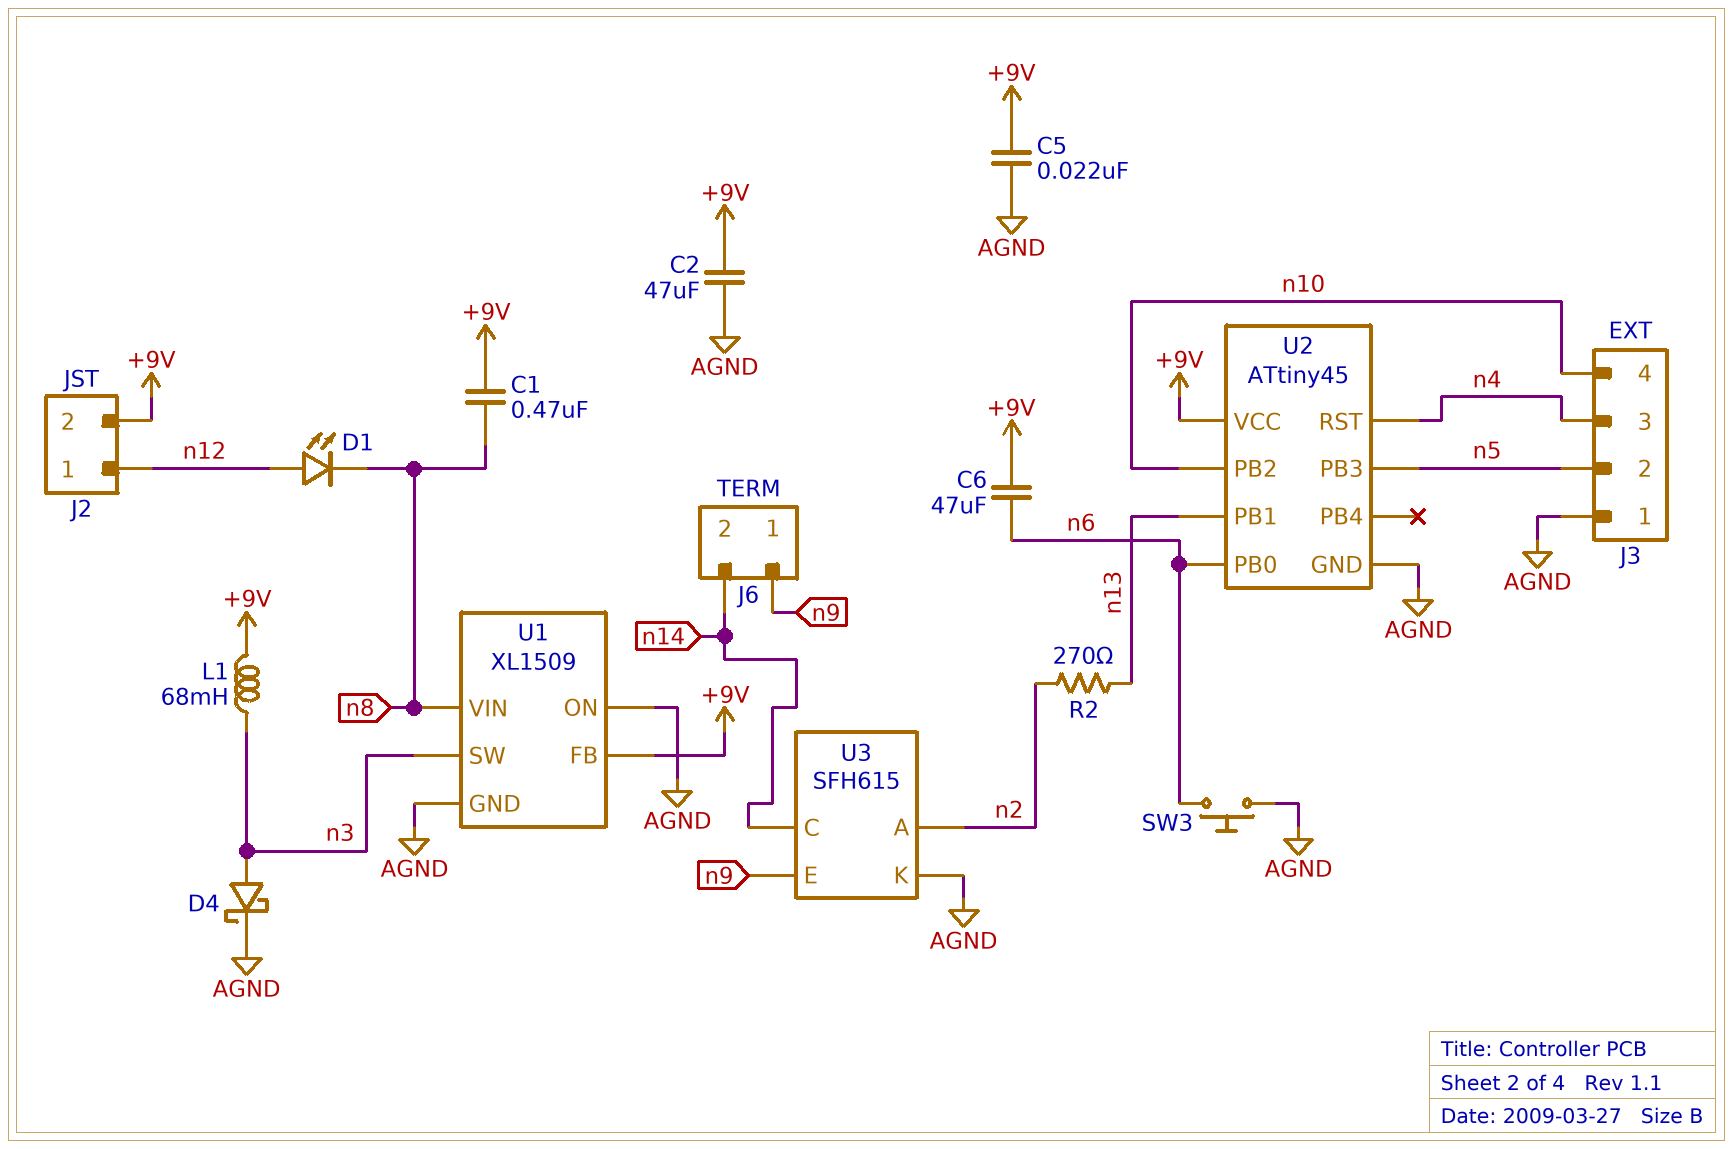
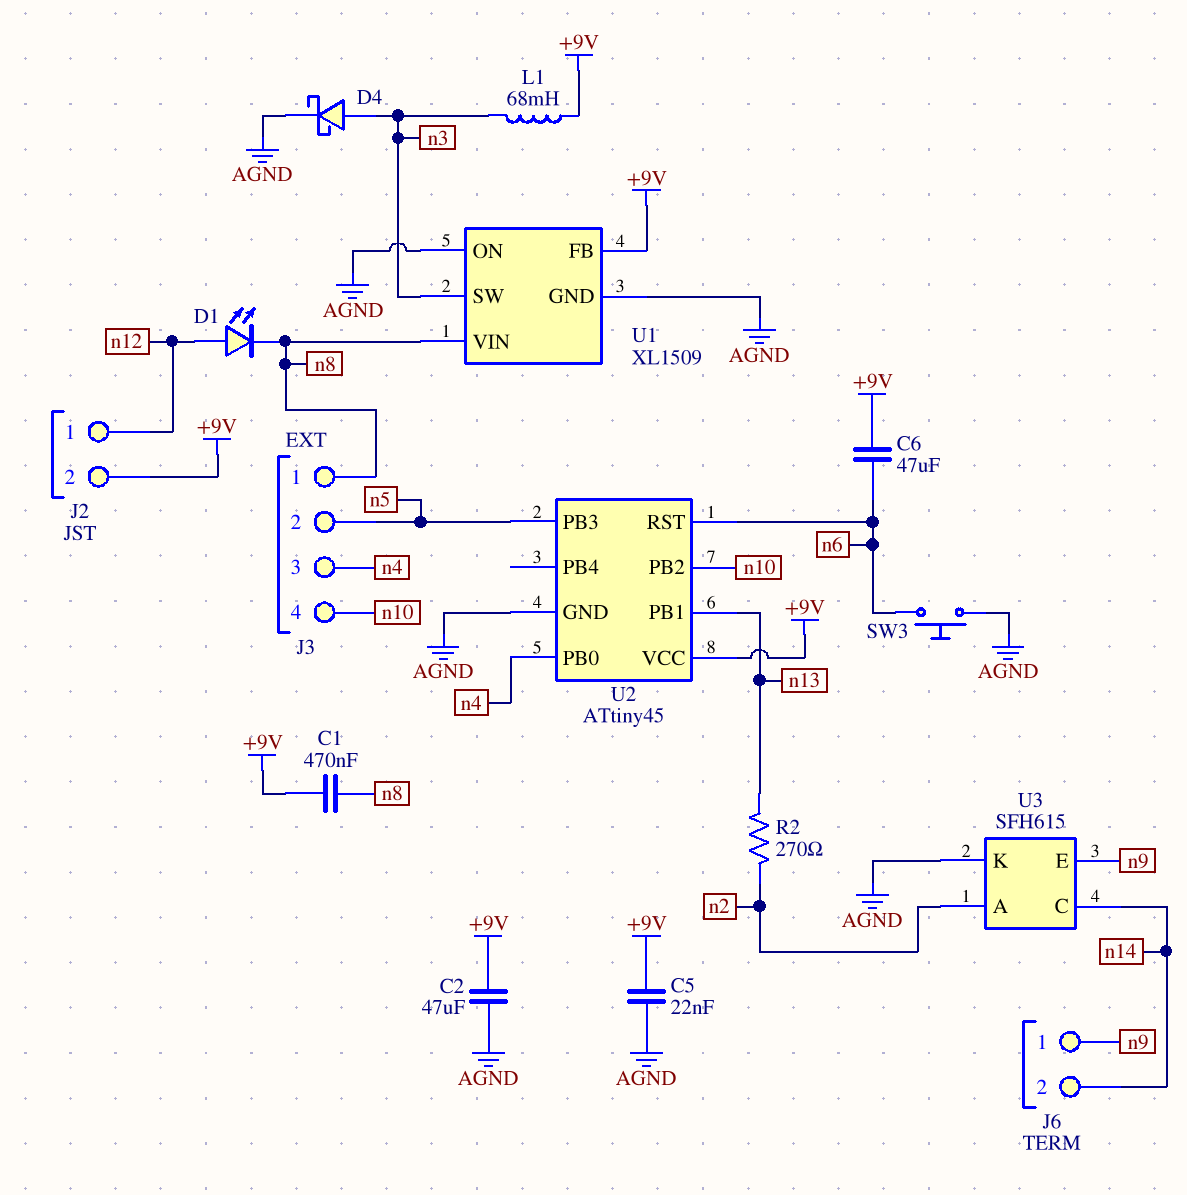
J3 pin 1: AGND -> n8
U2 pin PB0: n6 -> n4
U2 pin RST: n4 -> n6

